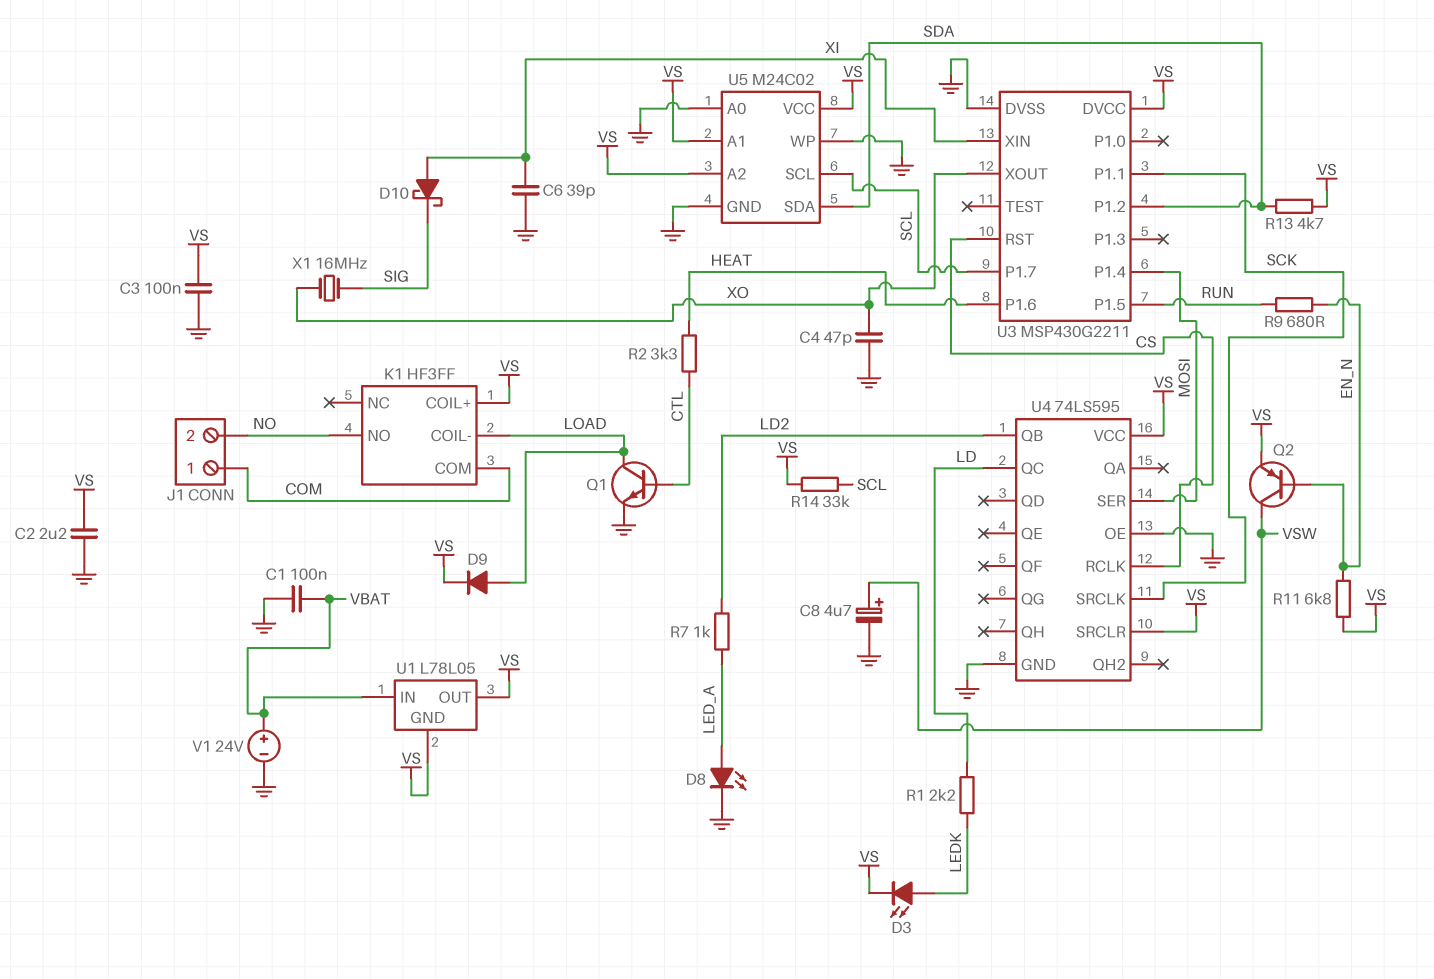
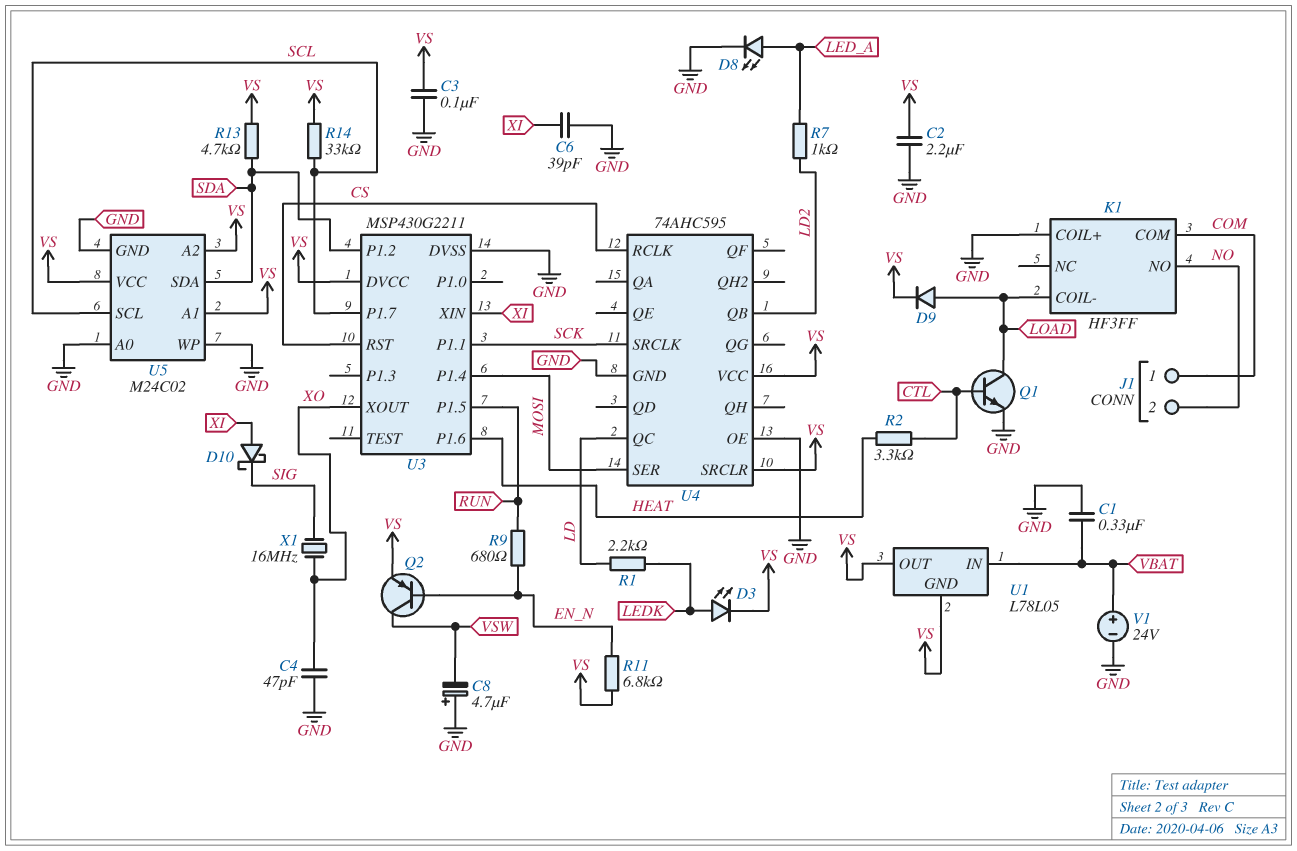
C1: 100nF (GND, VBAT) -> 330nF (GND, VBAT)
C8: 4.7uF (plus VSW, minus GND) -> 4.7uF (plus GND, minus VSW)
K1 pin COIL+: VS -> GND
U4: 74LS595 -> 74AHC595

